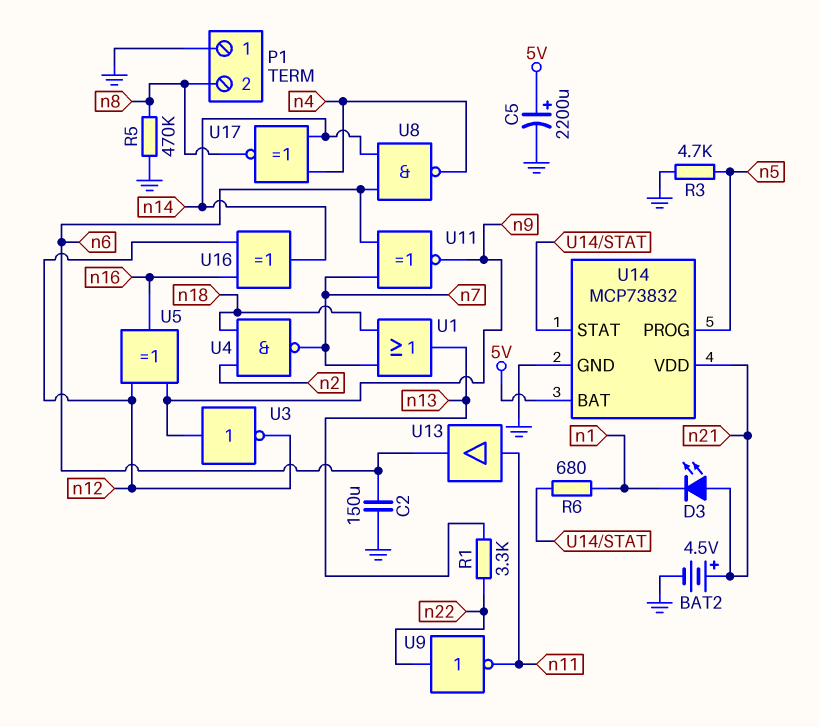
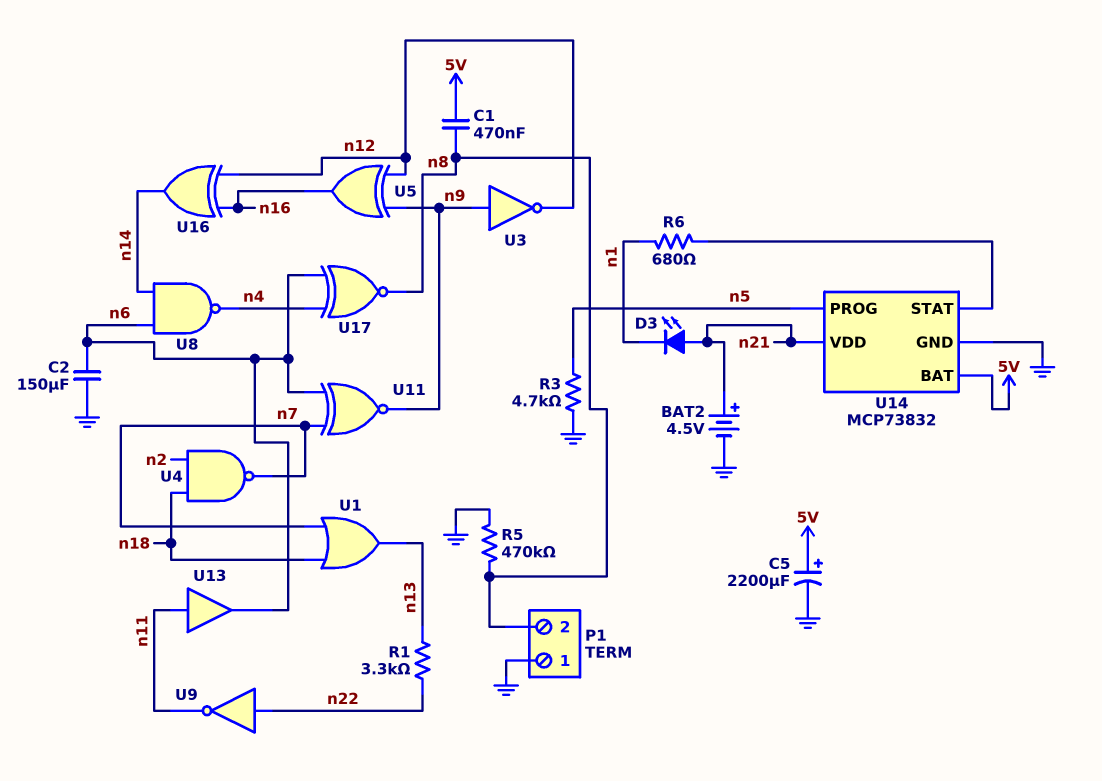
C1: none -> 470nF (5V, n8)
U17: XNOR (in n4, in n14, out n8) -> XNOR (in n4, in n6, out n8)

